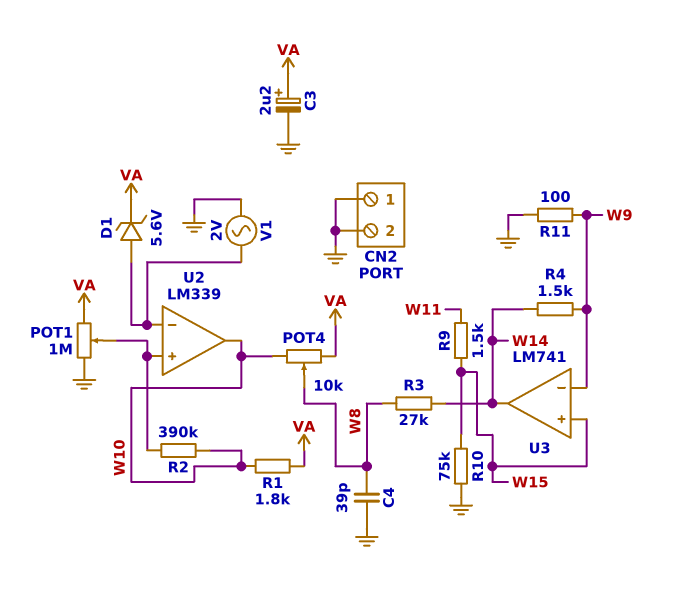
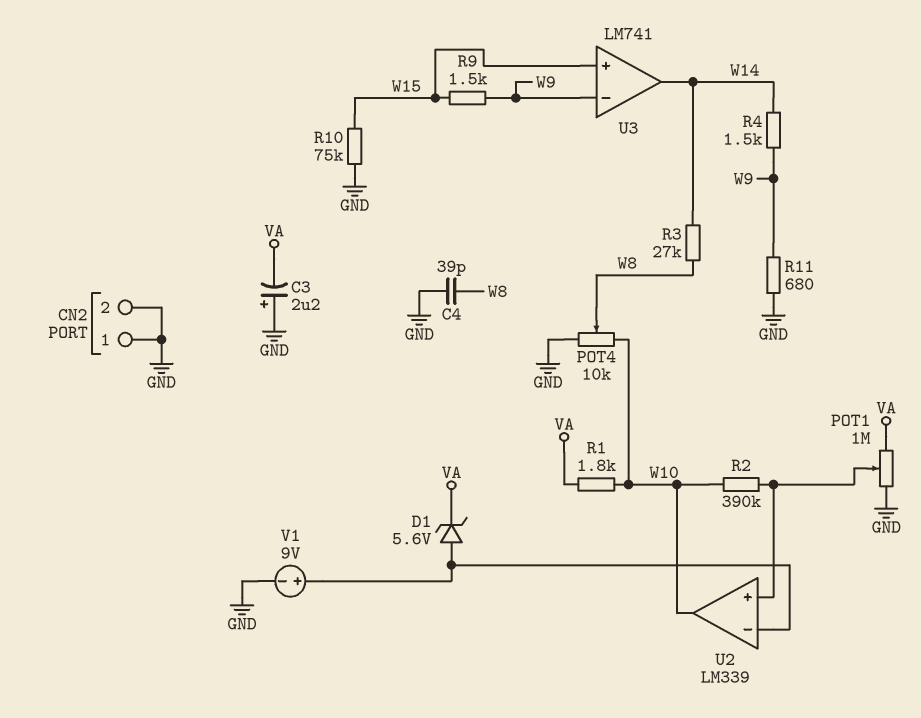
C3: 2.2uF (plus VA, minus GND) -> 2.2uF (plus GND, minus VA)
POT4: 10k (VA, W10, wiper W8) -> 10k (GND, W10, wiper W8)
R9: 1.5k (W11, W15) -> 1.5k (W9, W15)
R11: 100 (GND, W9) -> 680 (GND, W9)
V1: AC 2V (GND, U2/in-) -> 9V (plus U2/in-, minus GND)

